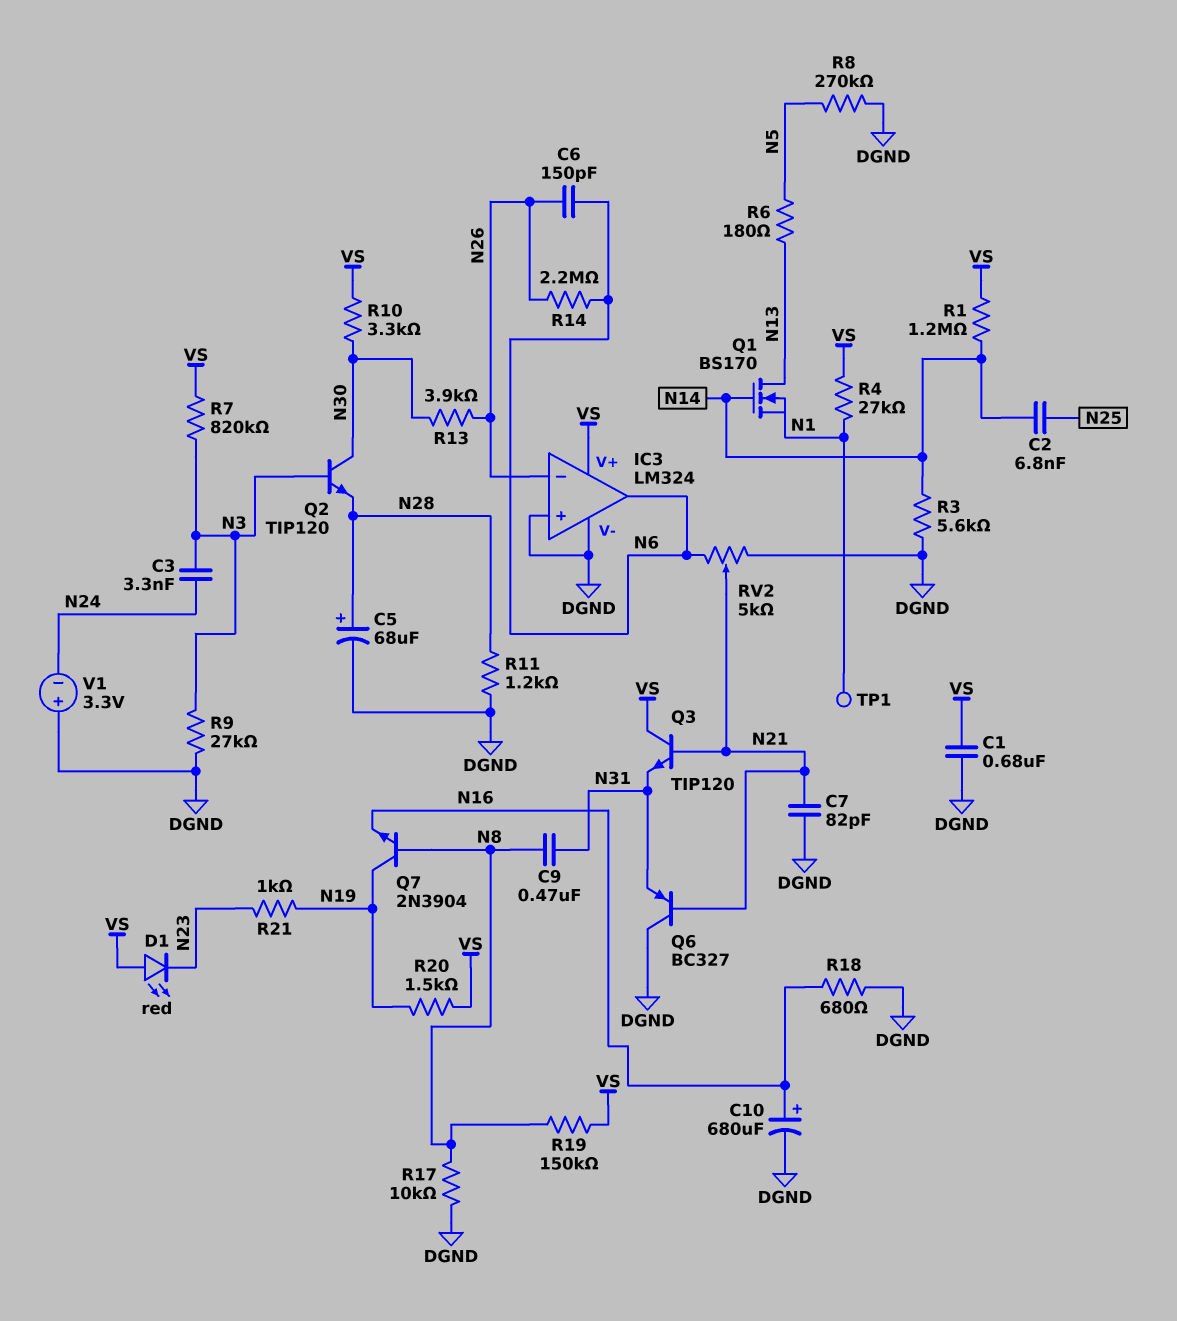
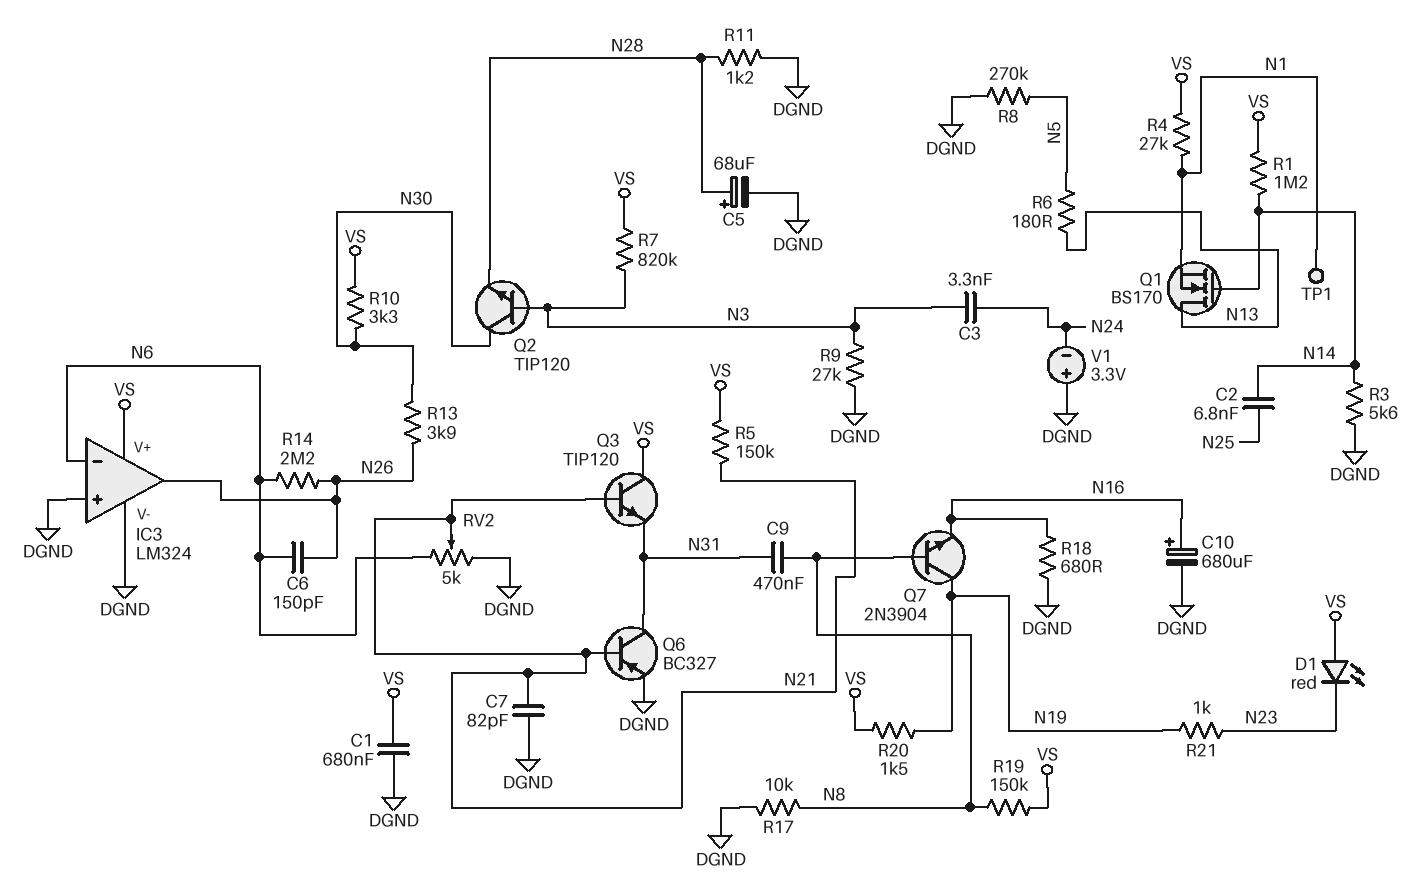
IC3 pin in-: N26 -> N6
IC3 pin out: N6 -> N26
Q6: PNP BC327 (B N21, C DGND, E N31) -> PNP BC327 (B N21, C N31, E DGND)
R5: none -> 150k (N21, VS)

